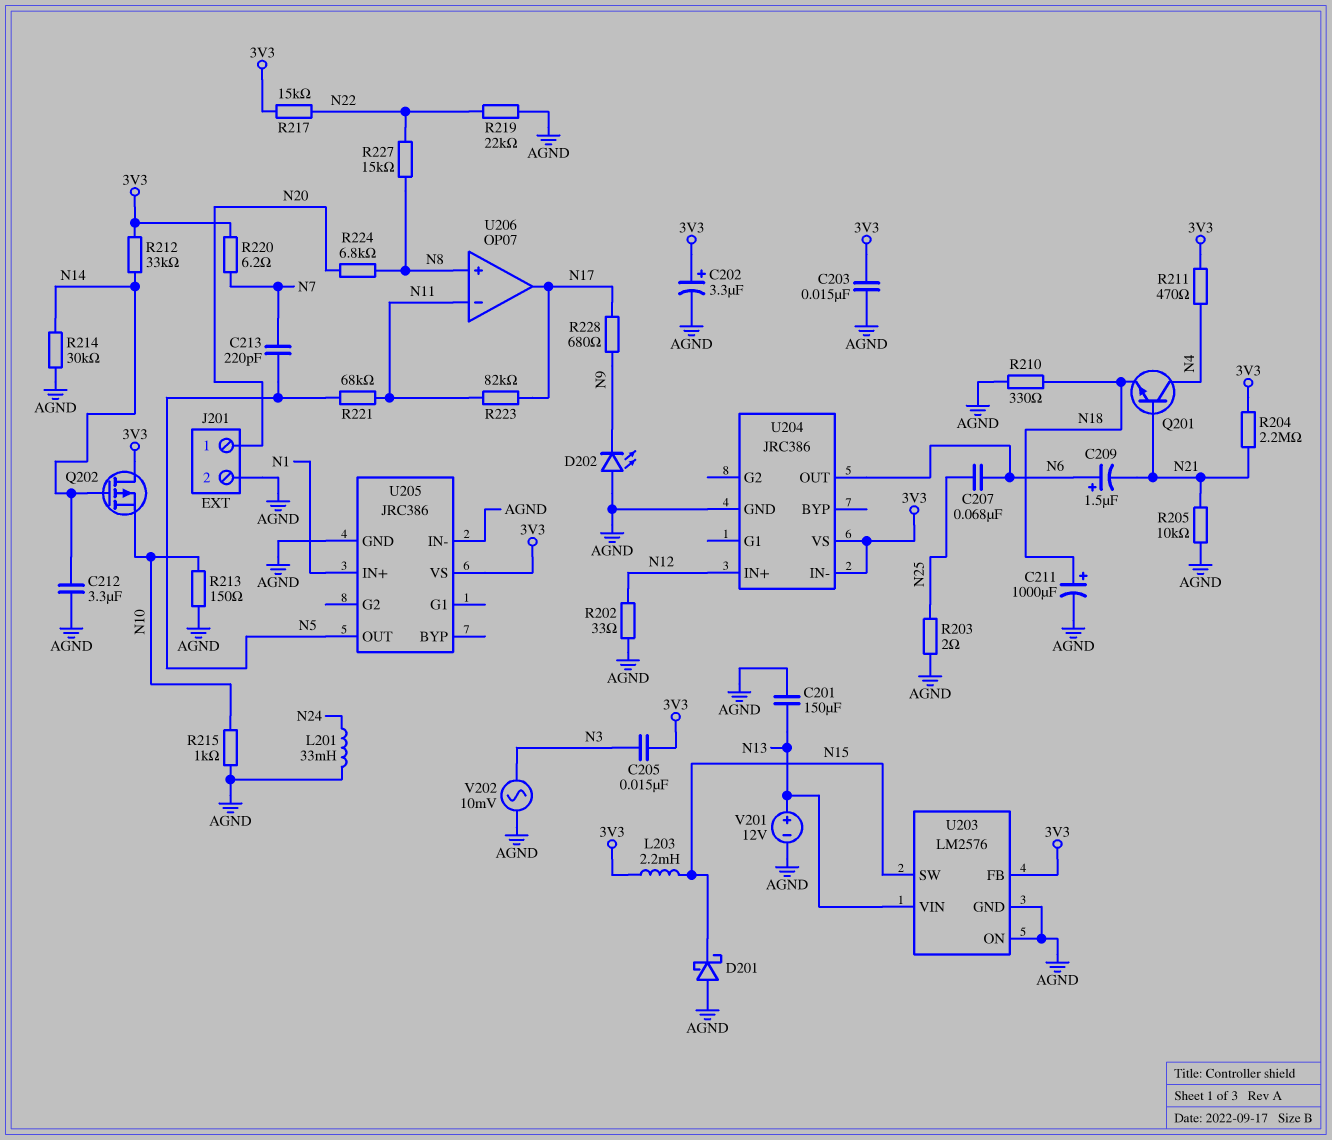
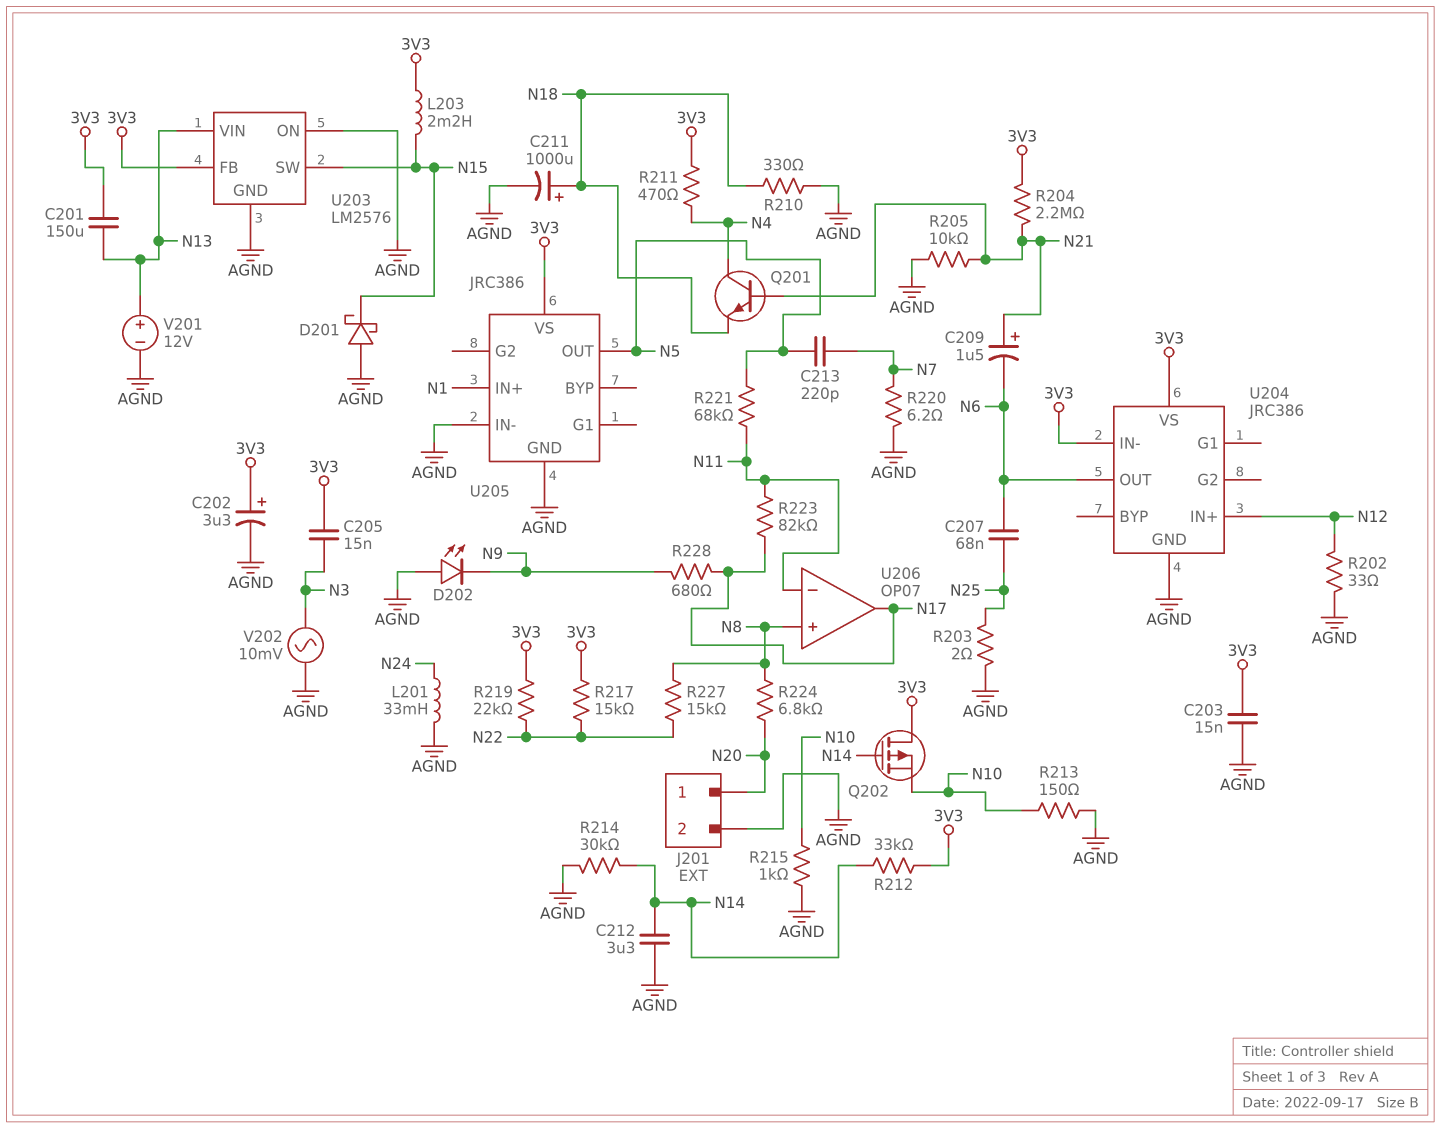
C201: 150uF (AGND, N13) -> 150uF (3V3, N13)
C209: 1.5uF (plus N6, minus N21) -> 1.5uF (plus N21, minus N6)
R219: 22k (AGND, N22) -> 22k (3V3, N22)
R220: 6.2 (3V3, N7) -> 6.2 (AGND, N7)

